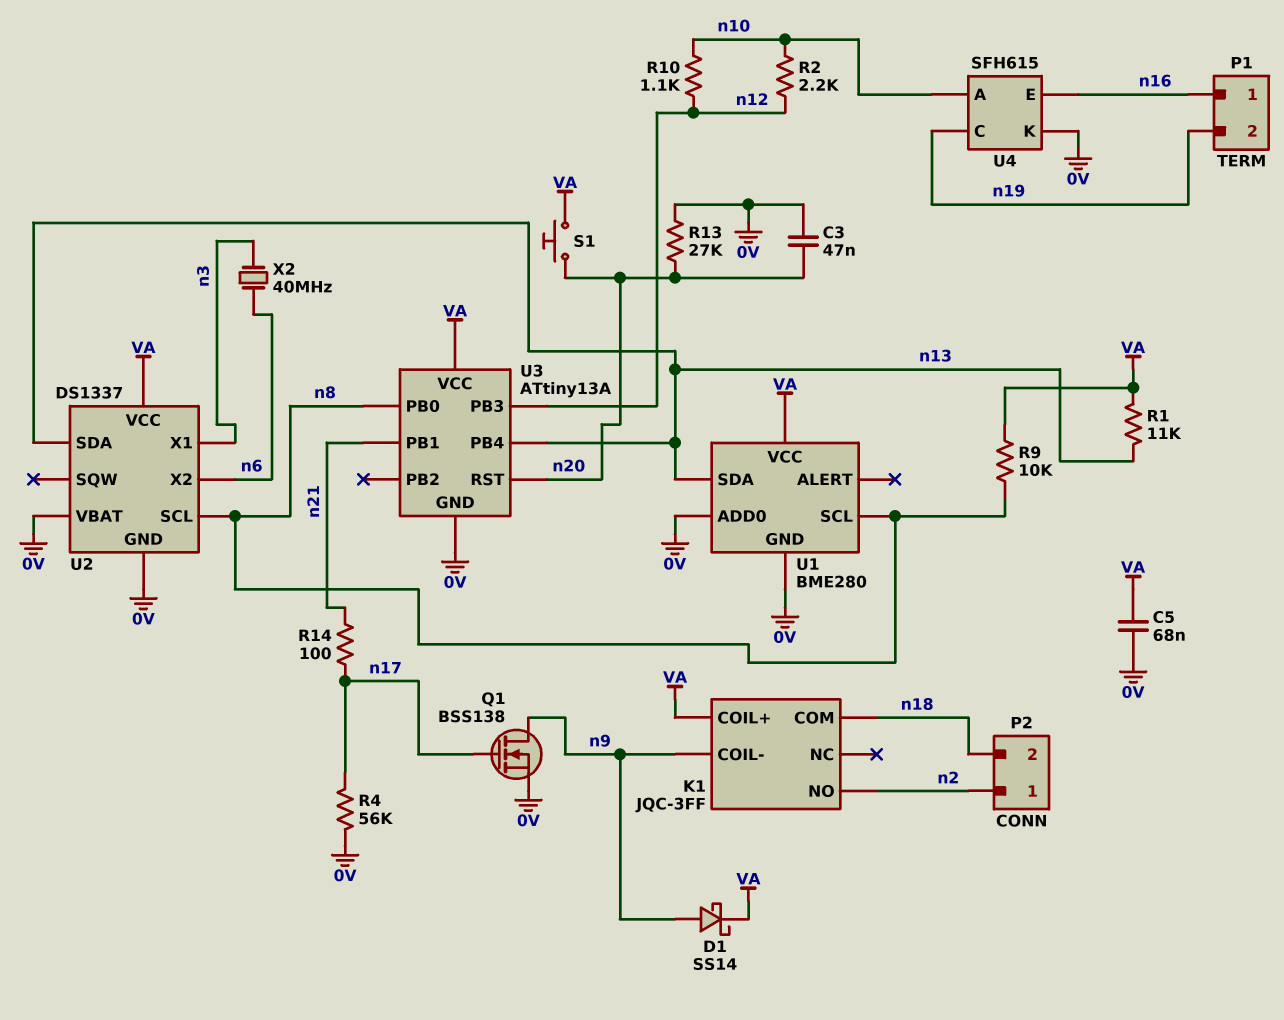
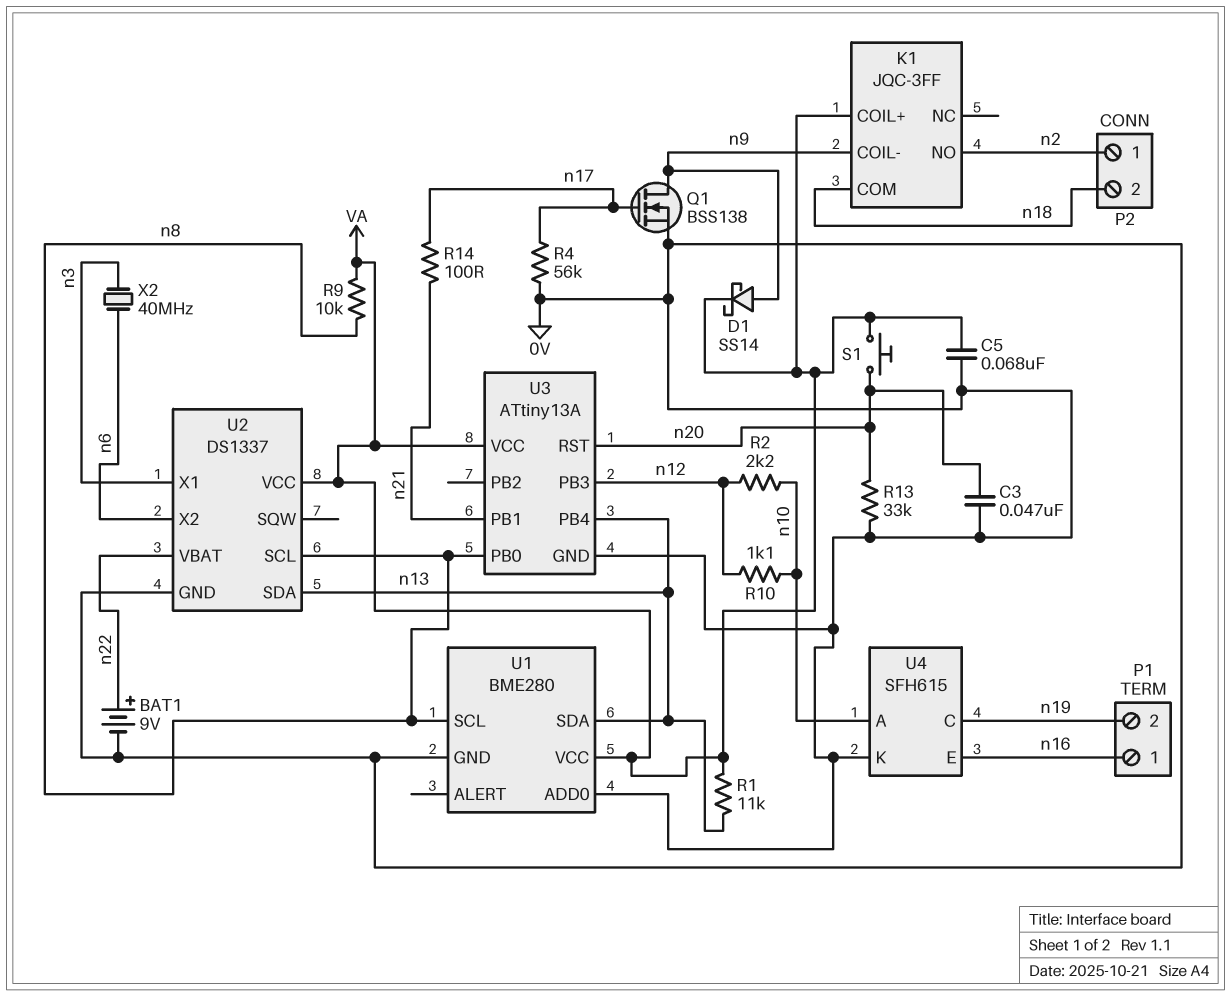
BAT1: none -> 9V (plus n22, minus 0V)
R13: 27k (0V, n20) -> 33k (0V, n20)
U2 pin VBAT: 0V -> n22

